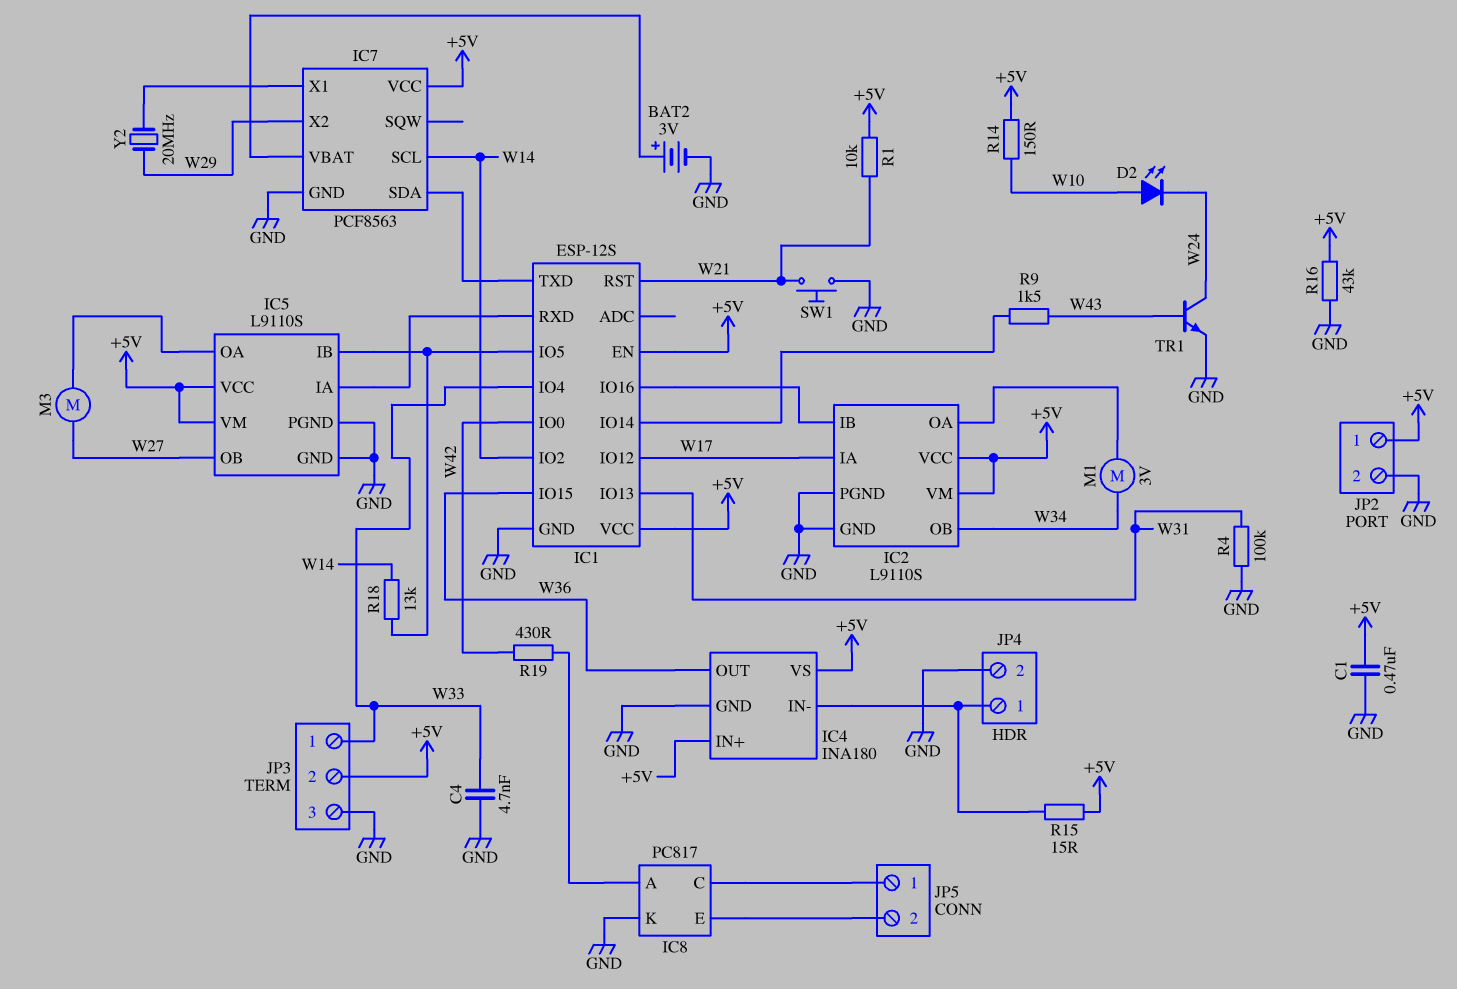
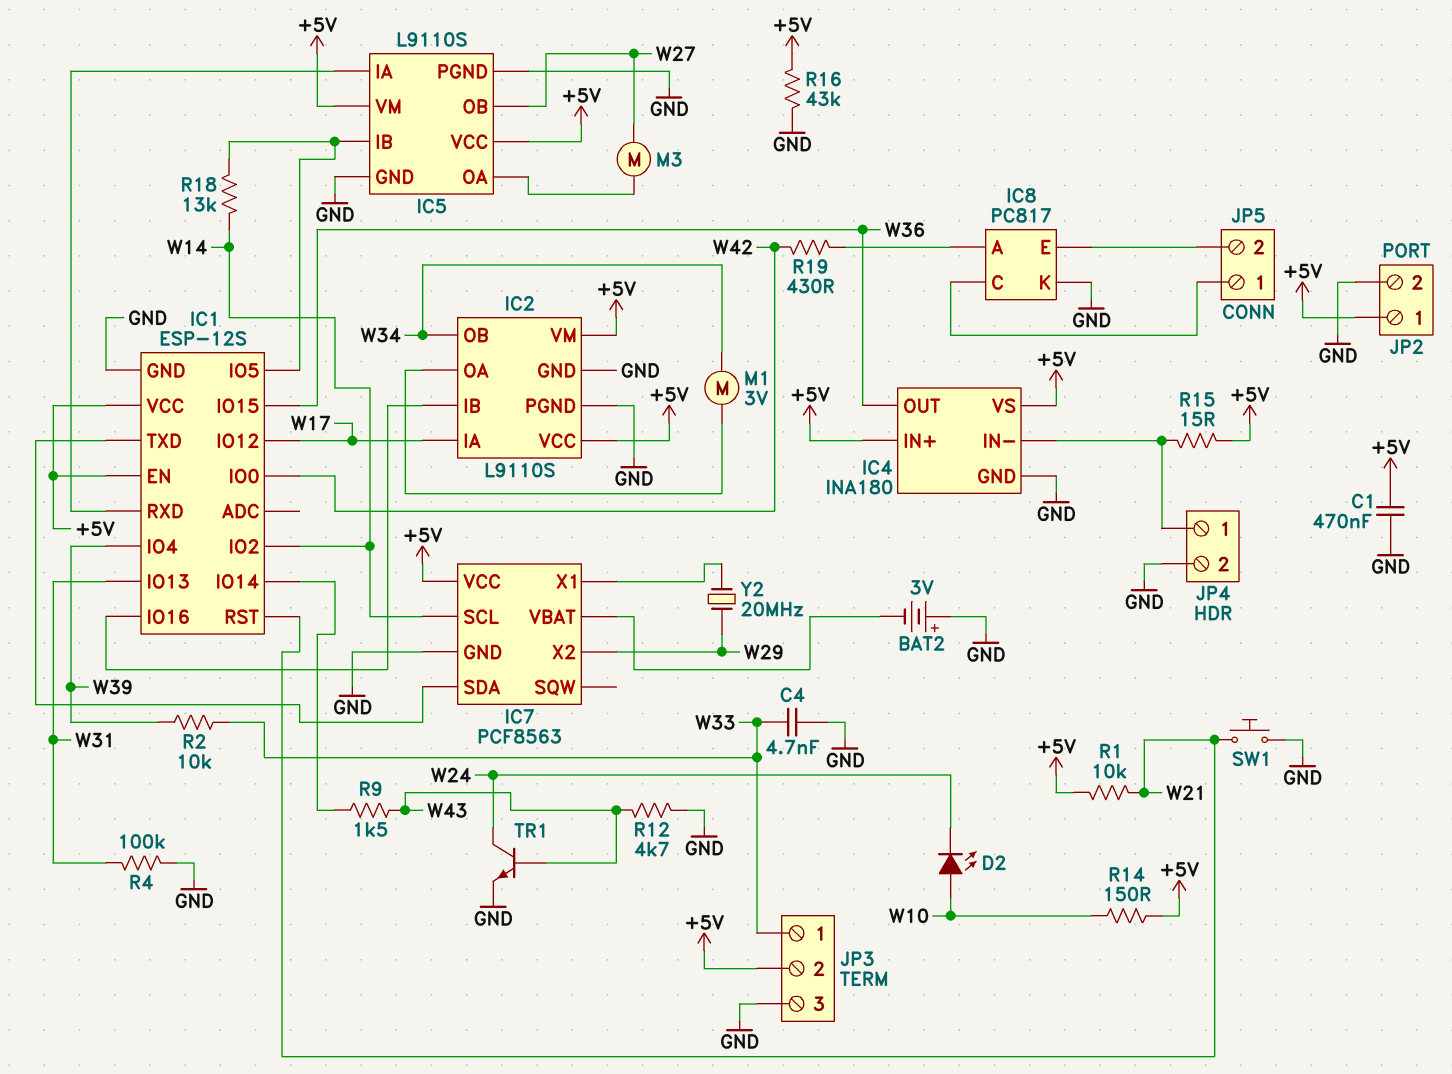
BAT2: 3V (plus IC7/VBAT, minus GND) -> 3V (plus GND, minus IC7/VBAT)
IC1 pin IO4: W33 -> W39
R2: none -> 10k (W33, W39)
R12: none -> 4.7k (GND, W43)

